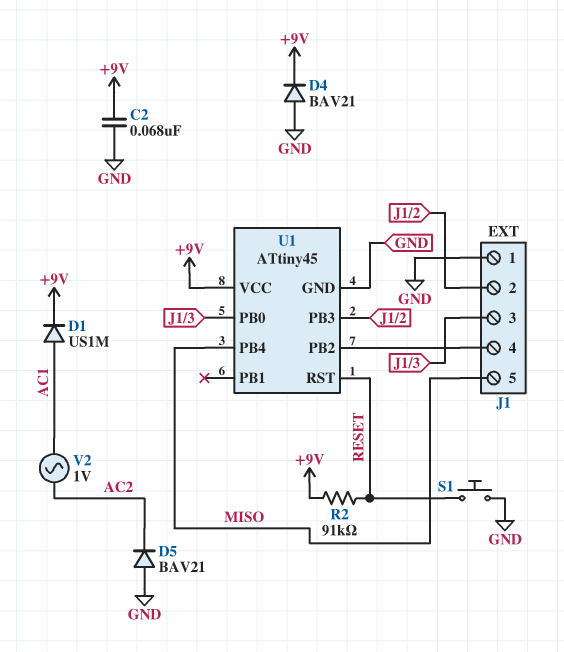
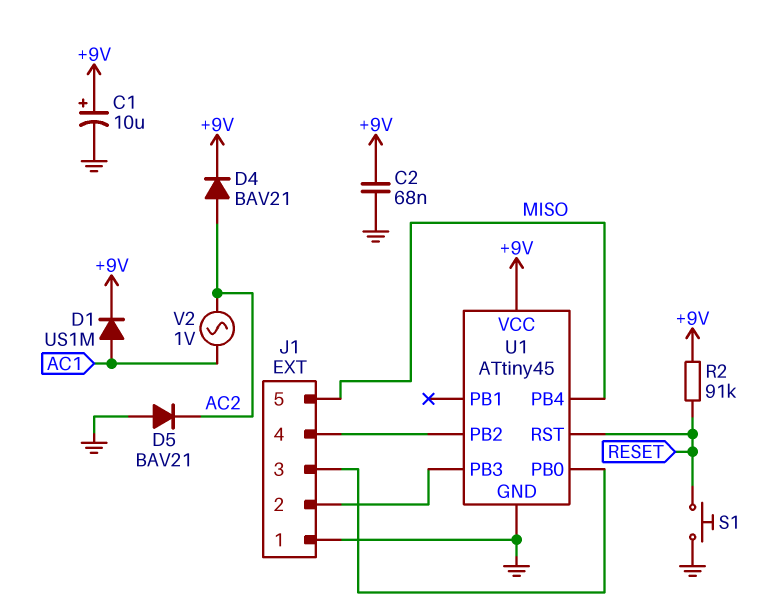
C1: none -> 10uF (plus +9V, minus GND)
D4: diode BAV21 (A GND, K +9V) -> diode BAV21 (A AC2, K +9V)

